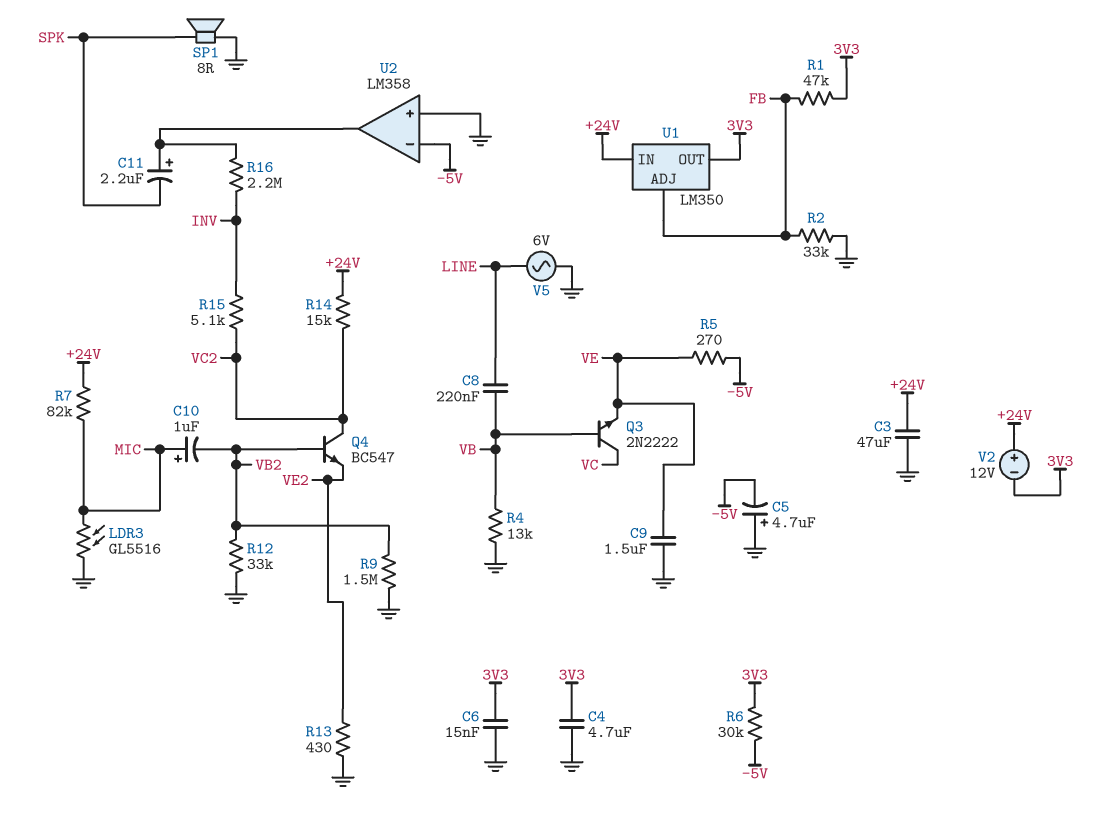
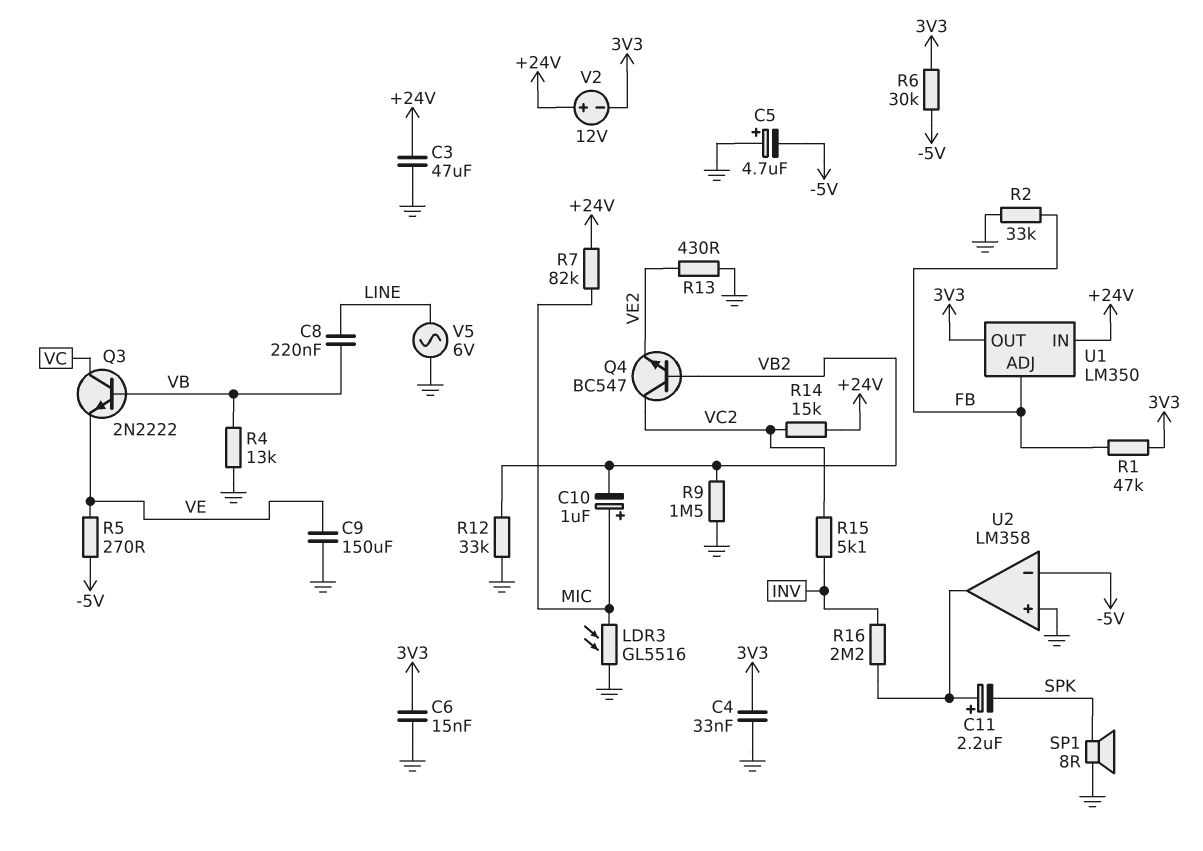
C4: 4.7uF (3V3, GND) -> 33nF (3V3, GND)
C9: 1.5uF (GND, VE) -> 150uF (GND, VE)

